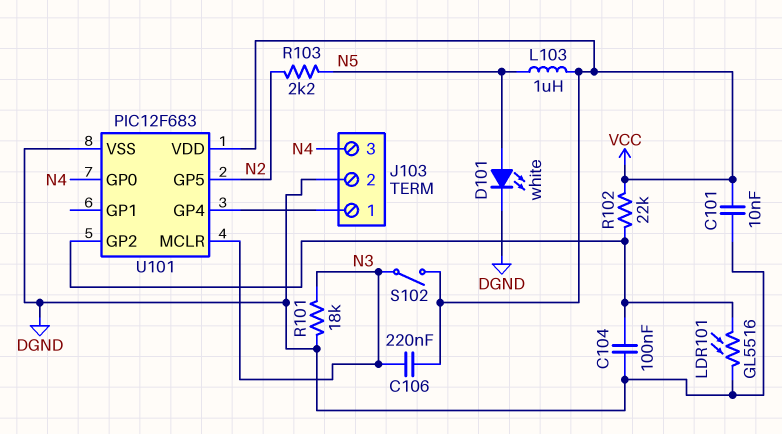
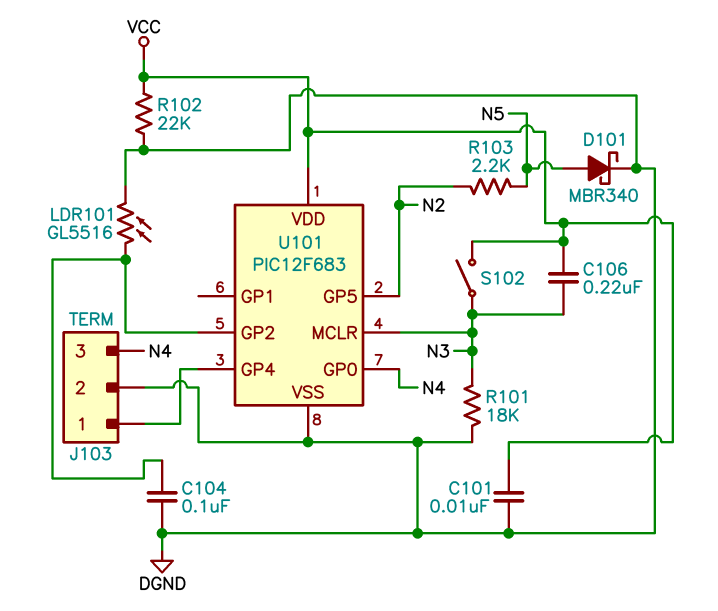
D101: LED white (A N5, K DGND) -> schottky MBR340 (A N5, K DGND)
L103: 1uH (N5, VCC) -> none
R102: 22k (U101/GP2, VCC) -> 22k (DGND, VCC)

